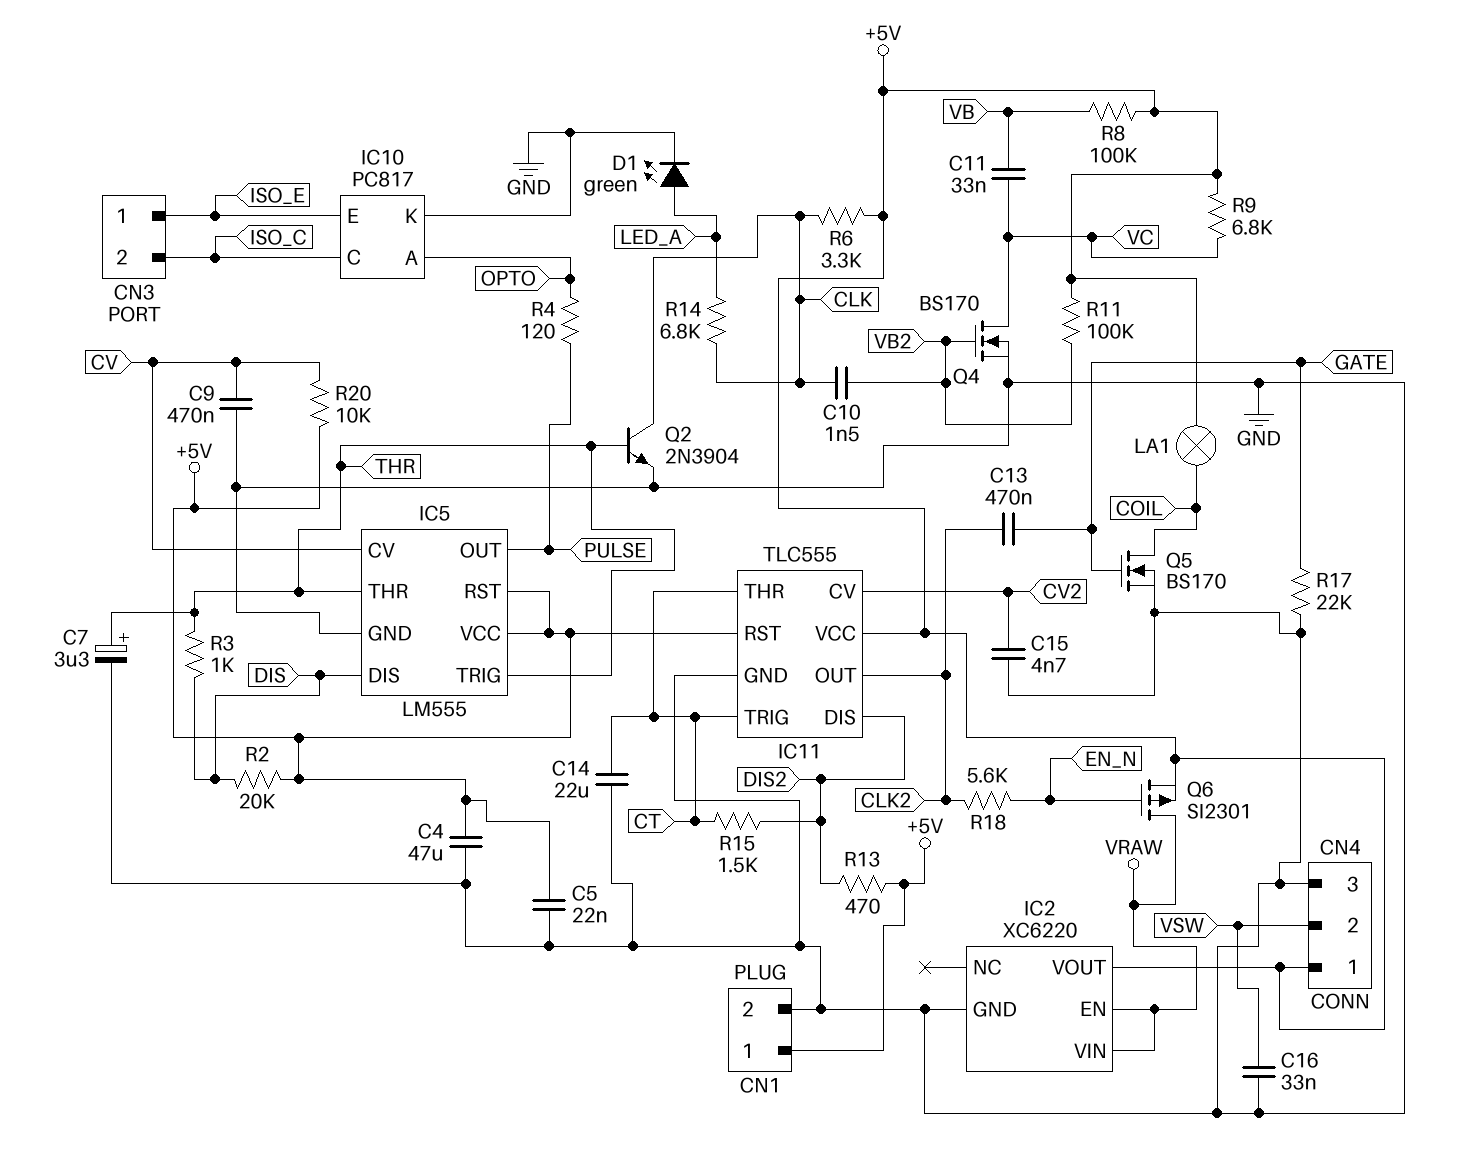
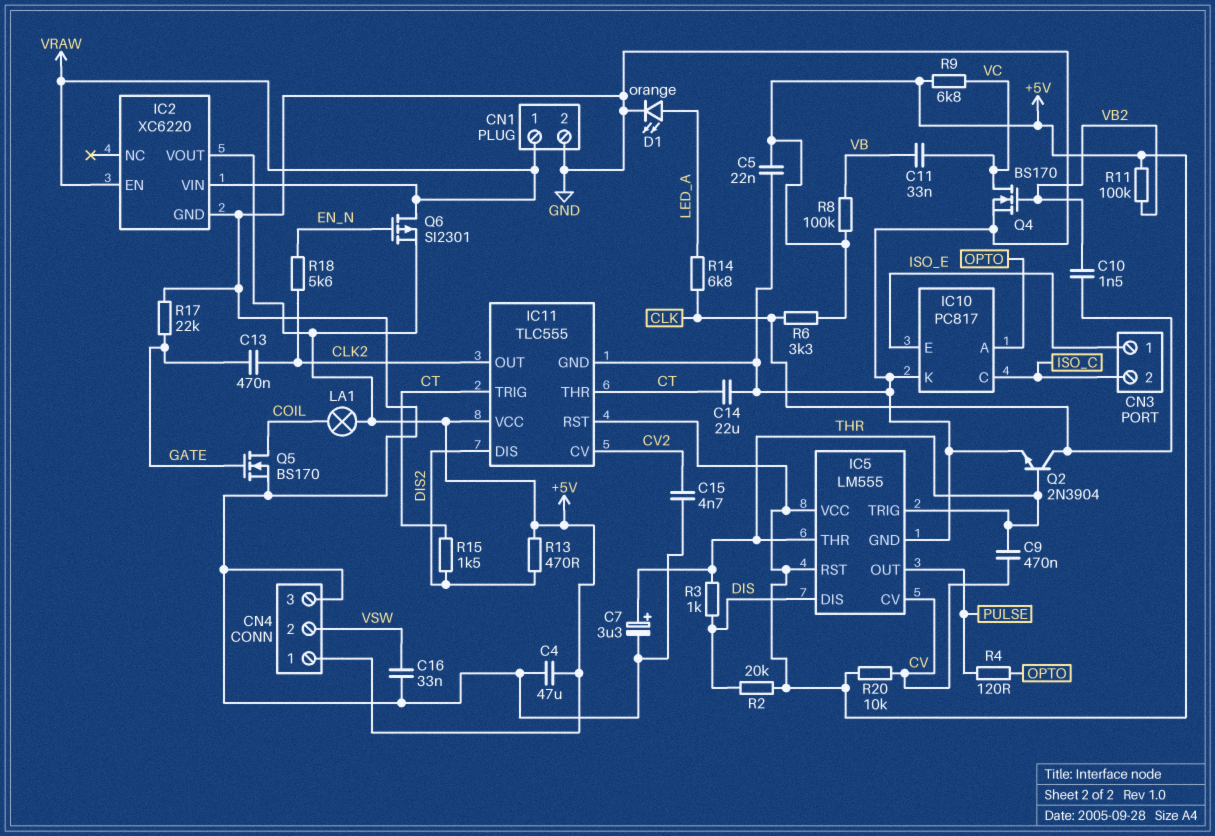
C9: 470nF (CV, GND) -> 470nF (CV, THR)
CN1 pin 1: +5V -> VRAW
D1: LED green (A LED_A, K GND) -> LED orange (A LED_A, K GND)

